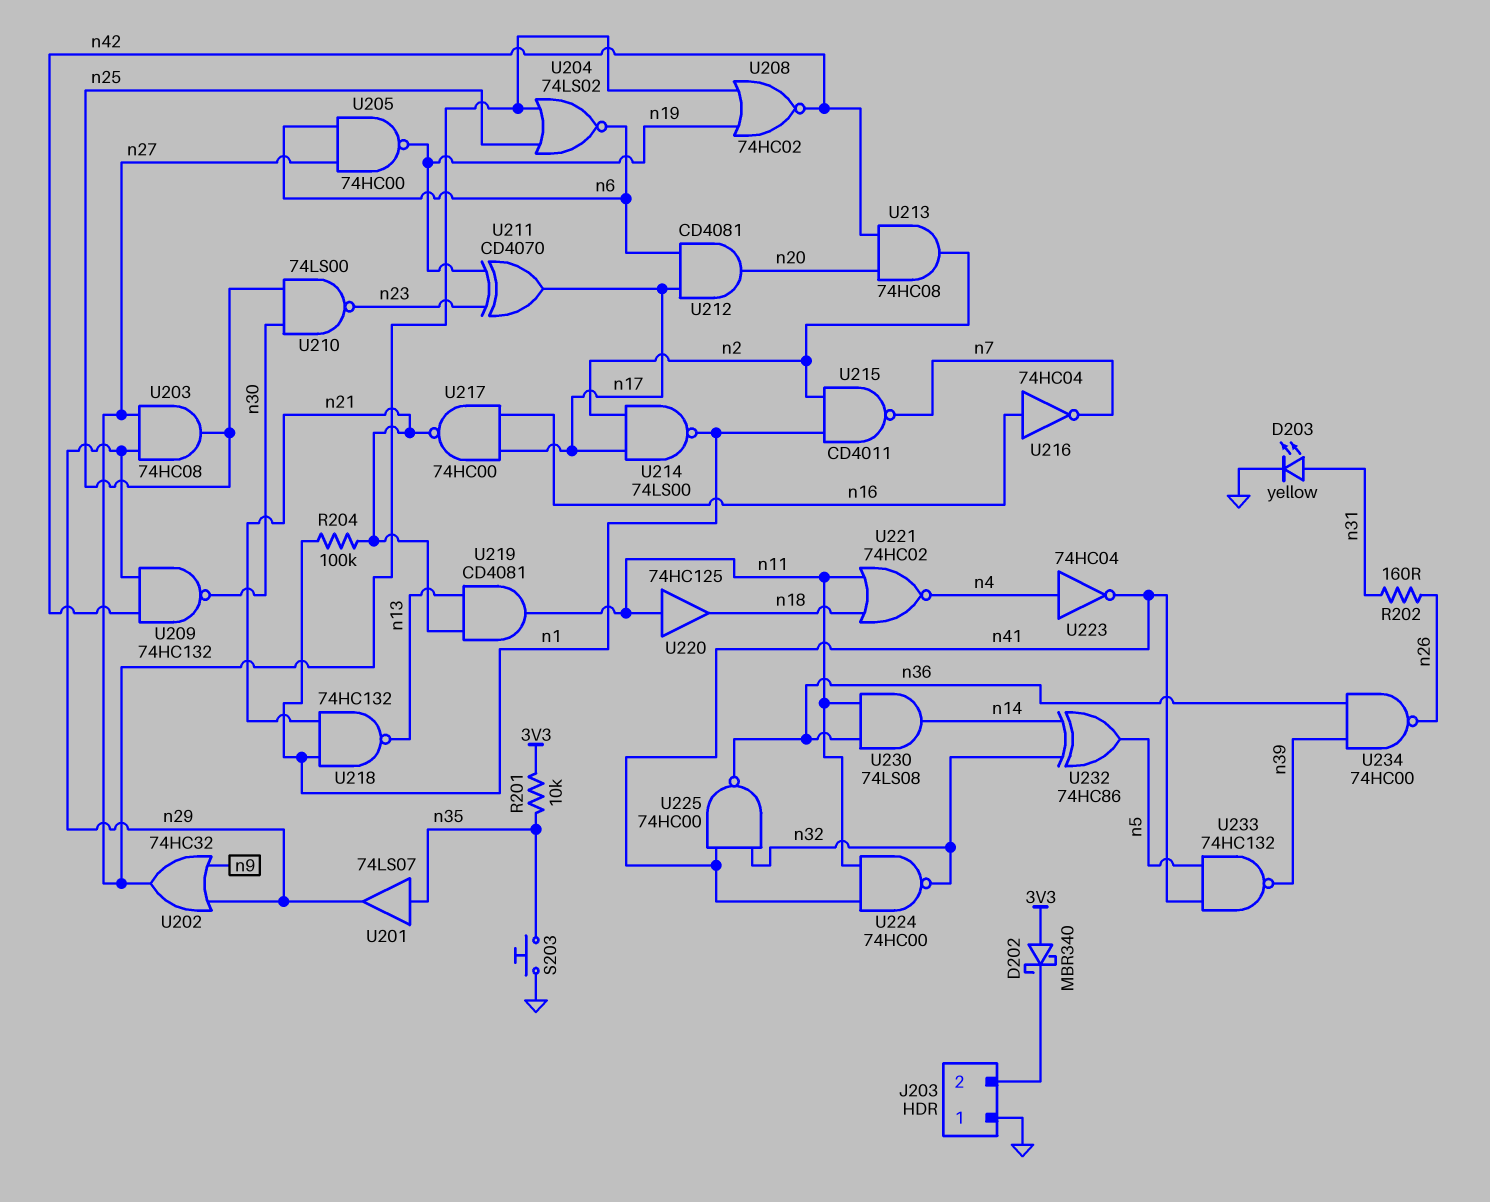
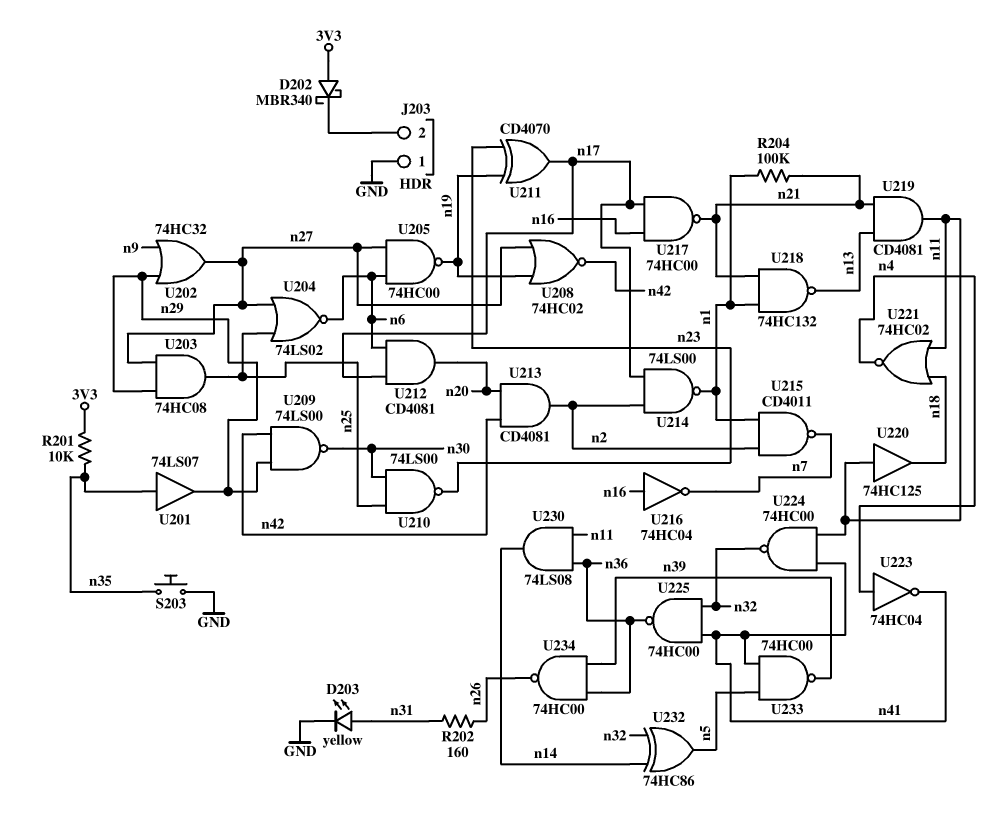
U209: NAND 74HC132 (in n29, in n42, out n30) -> NAND 74LS00 (in n29, in n42, out n30)
U213: AND 74HC08 (in n20, in n42, out n2) -> AND CD4081 (in n20, in n42, out n2)
U233: NAND 74HC132 (in n5, in n41, out n39) -> NAND 74HC00 (in n5, in n41, out n39)

